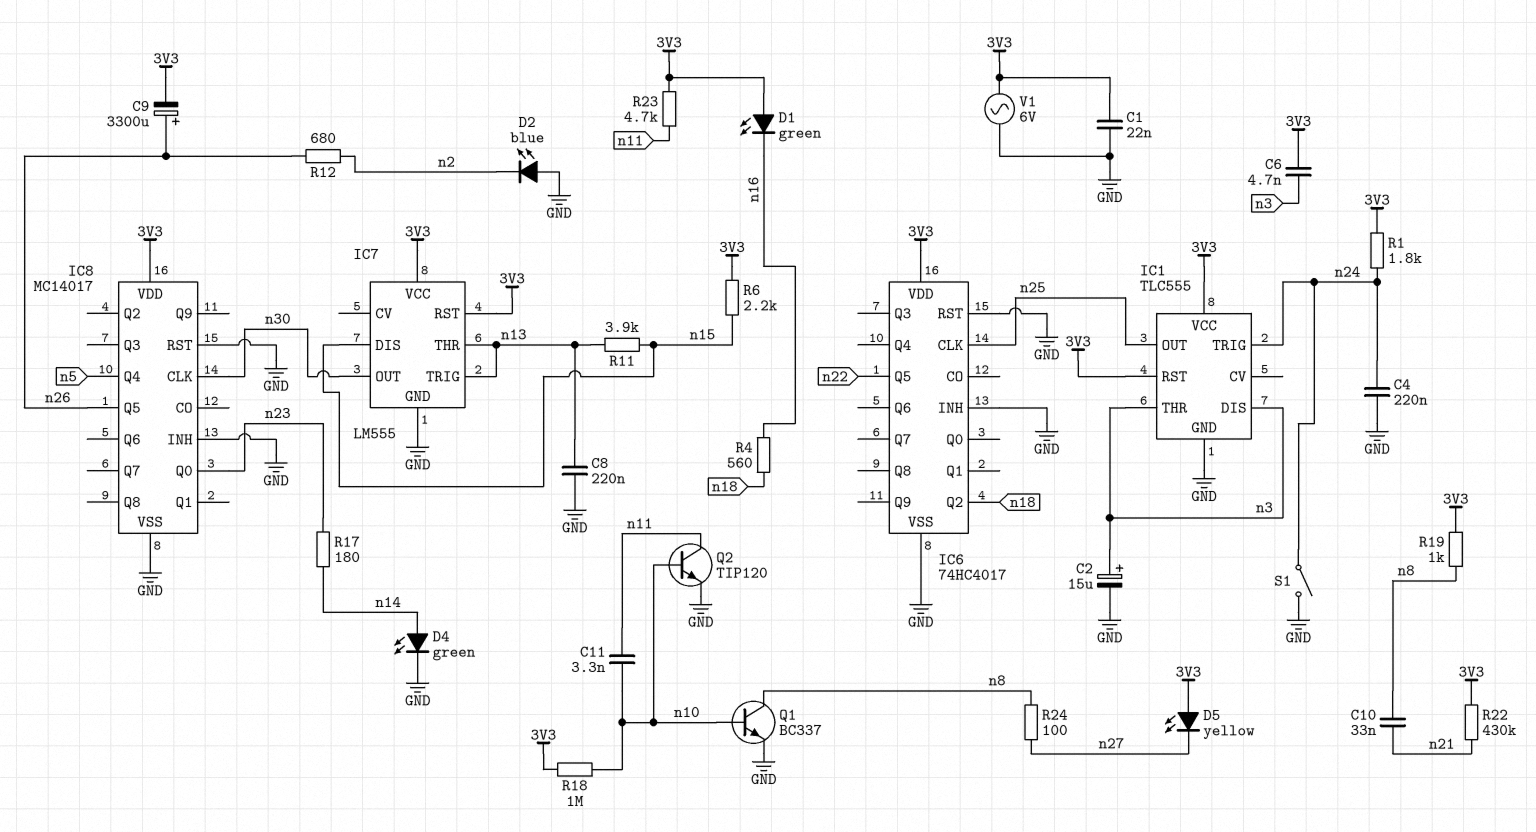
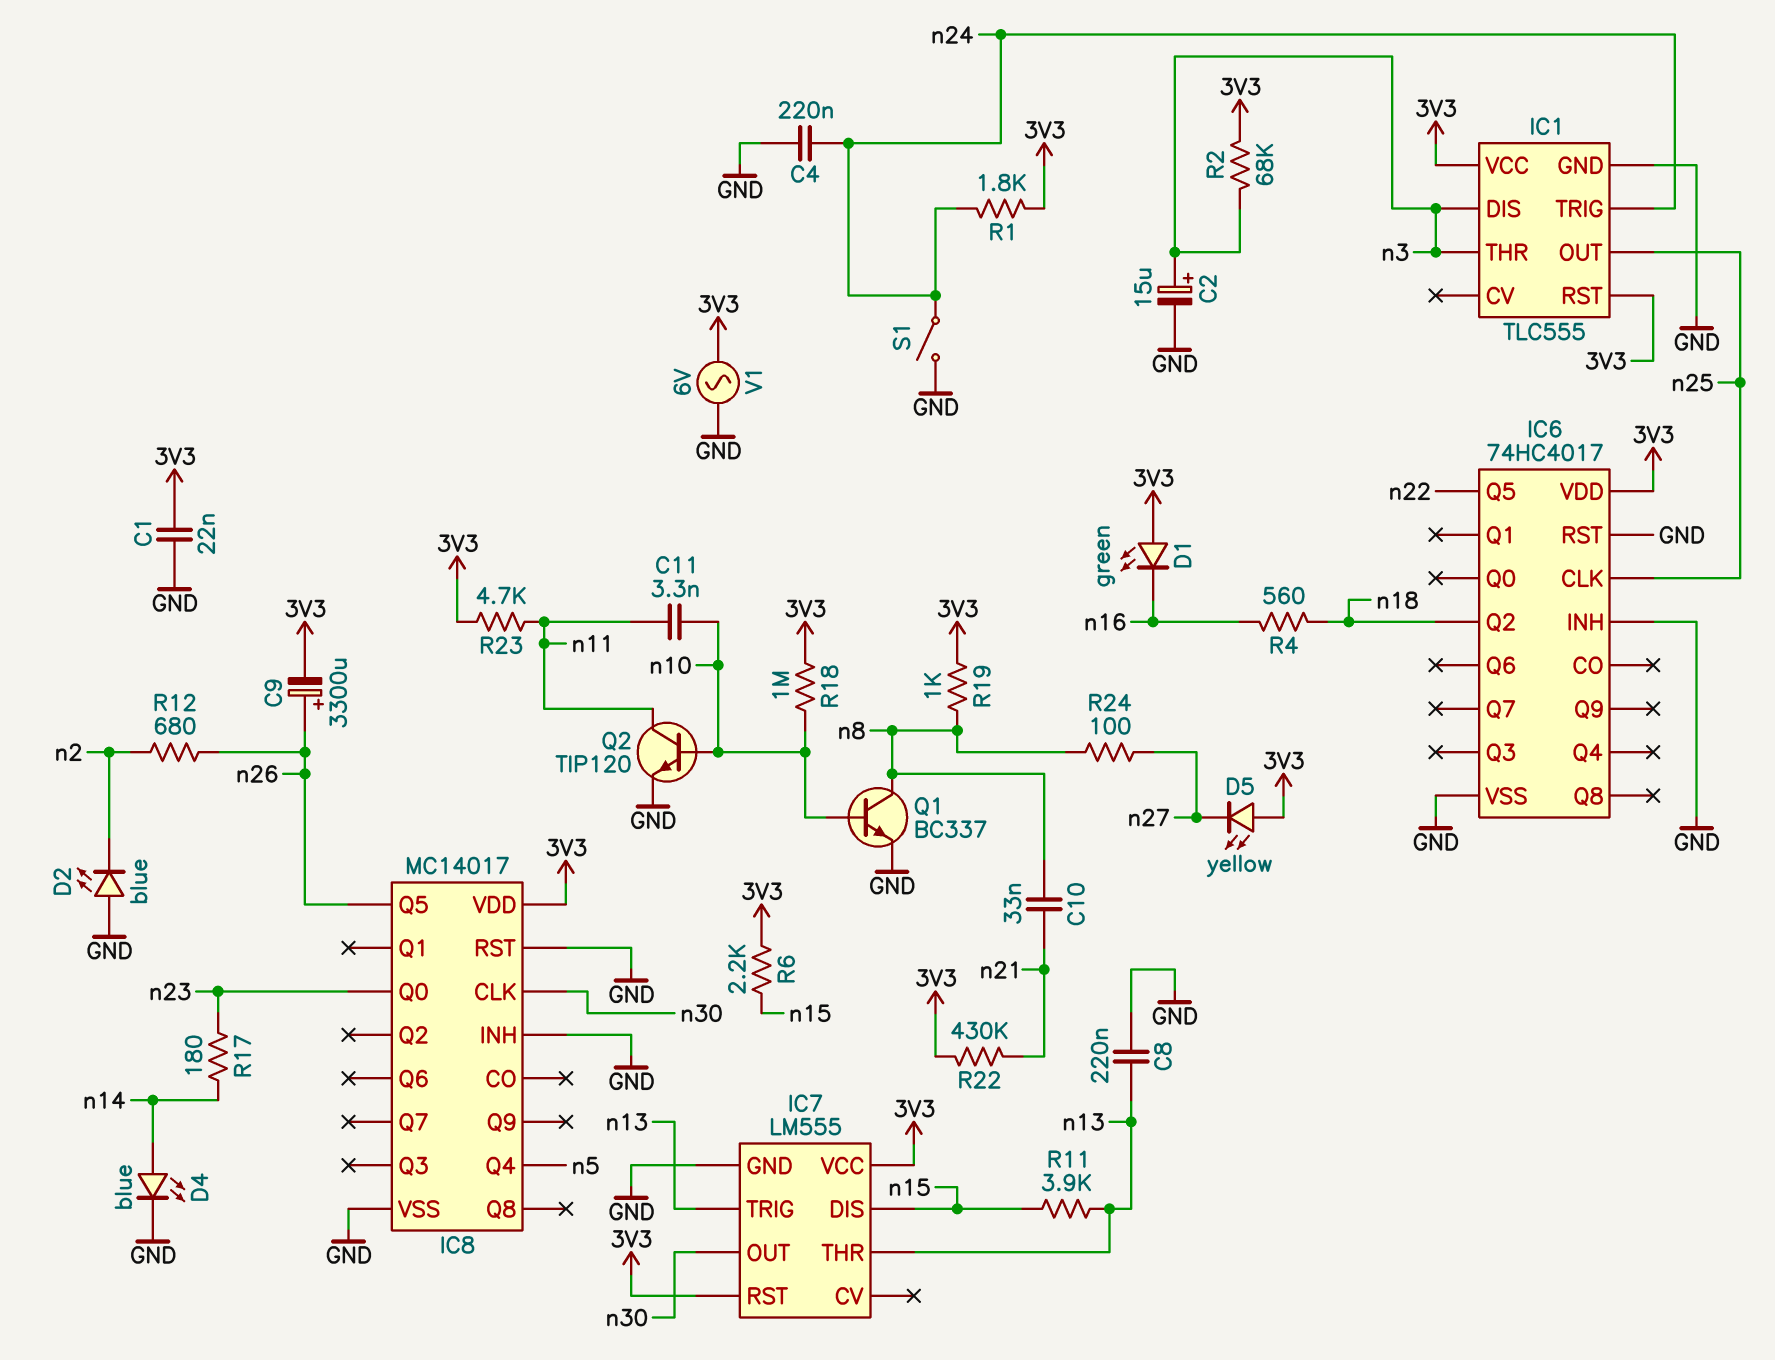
C6: 4.7nF (3V3, n3) -> none
D4: LED green (A n14, K GND) -> LED blue (A n14, K GND)
R2: none -> 68k (3V3, n3)

